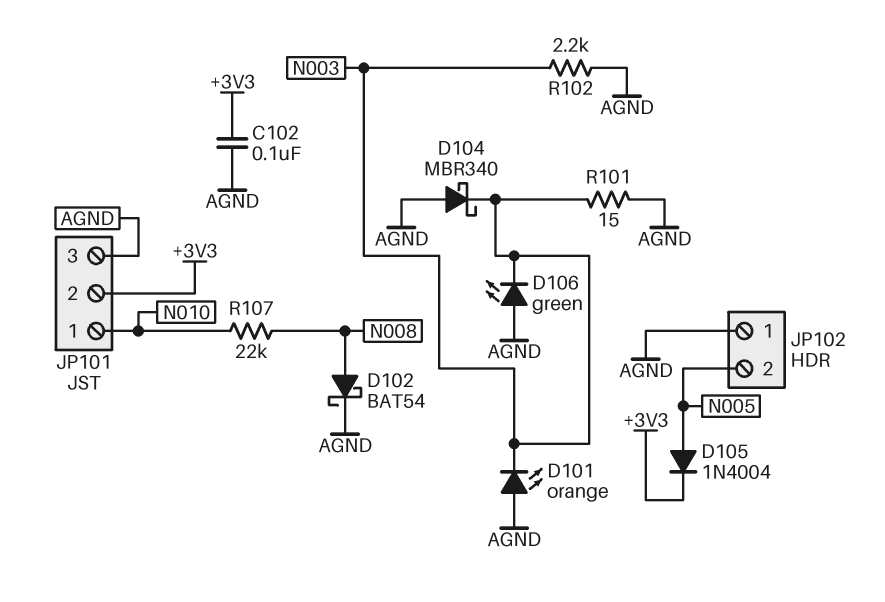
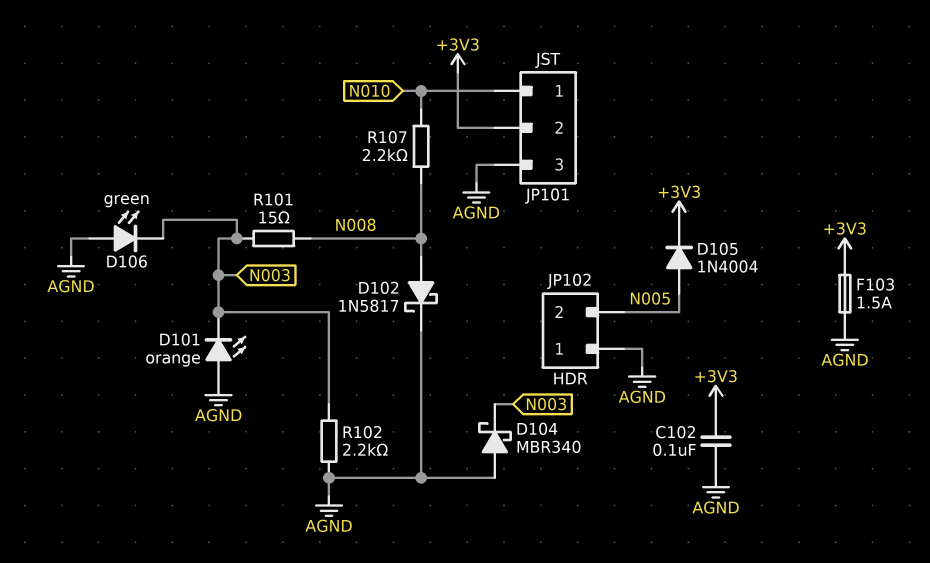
D102: schottky BAT54 (A N008, K AGND) -> schottky 1N5817 (A N008, K AGND)
F103: none -> 1.5A (+3V3, AGND)
R101: 15 (AGND, N003) -> 15 (N003, N008)
R107: 22k (N008, N010) -> 2.2k (N008, N010)

